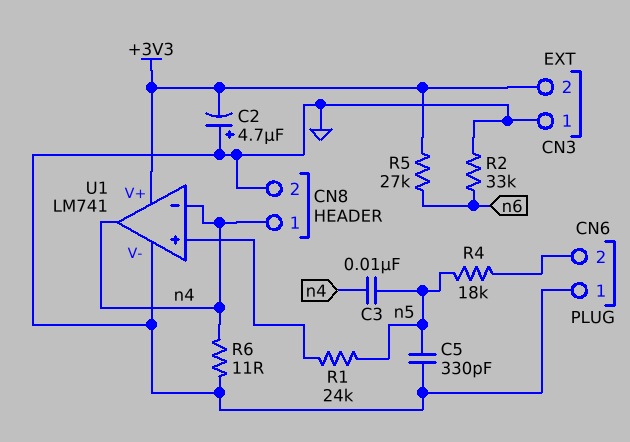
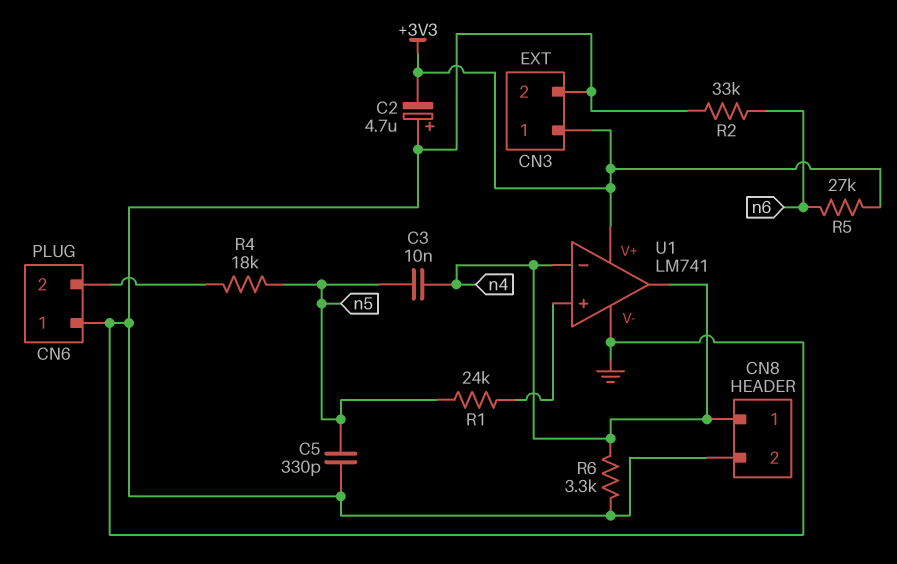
CN3 pin 1: GND -> +3V3
CN3 pin 2: +3V3 -> GND
R6: 11 (GND, n4) -> 3.3k (GND, n4)

